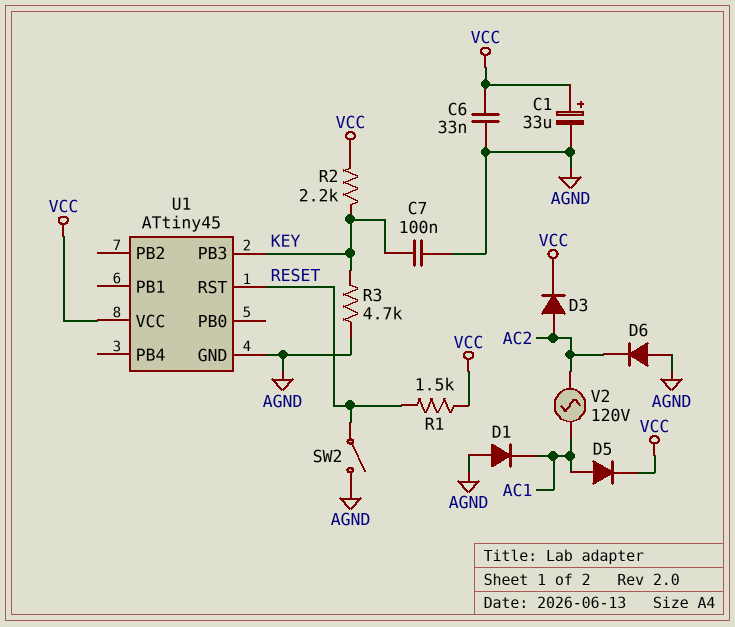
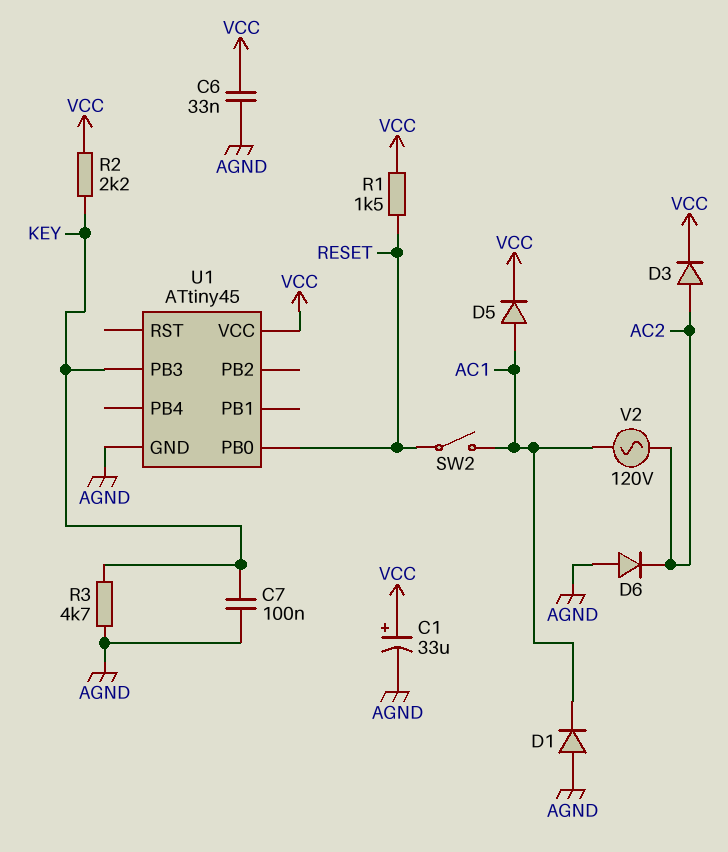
SW2: switch (AGND, RESET) -> switch (AC1, RESET)
U1 pin PB0: none -> RESET
U1 pin RST: RESET -> none

